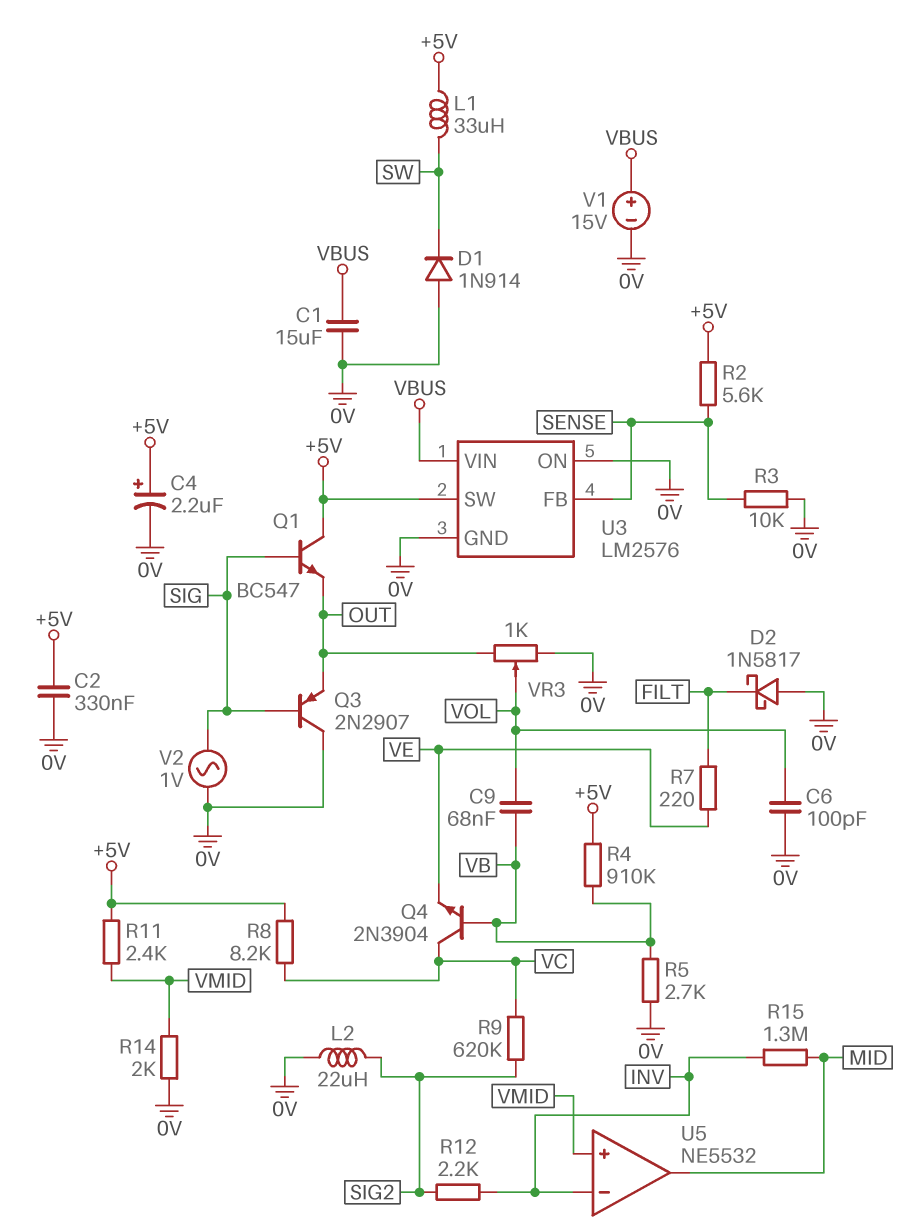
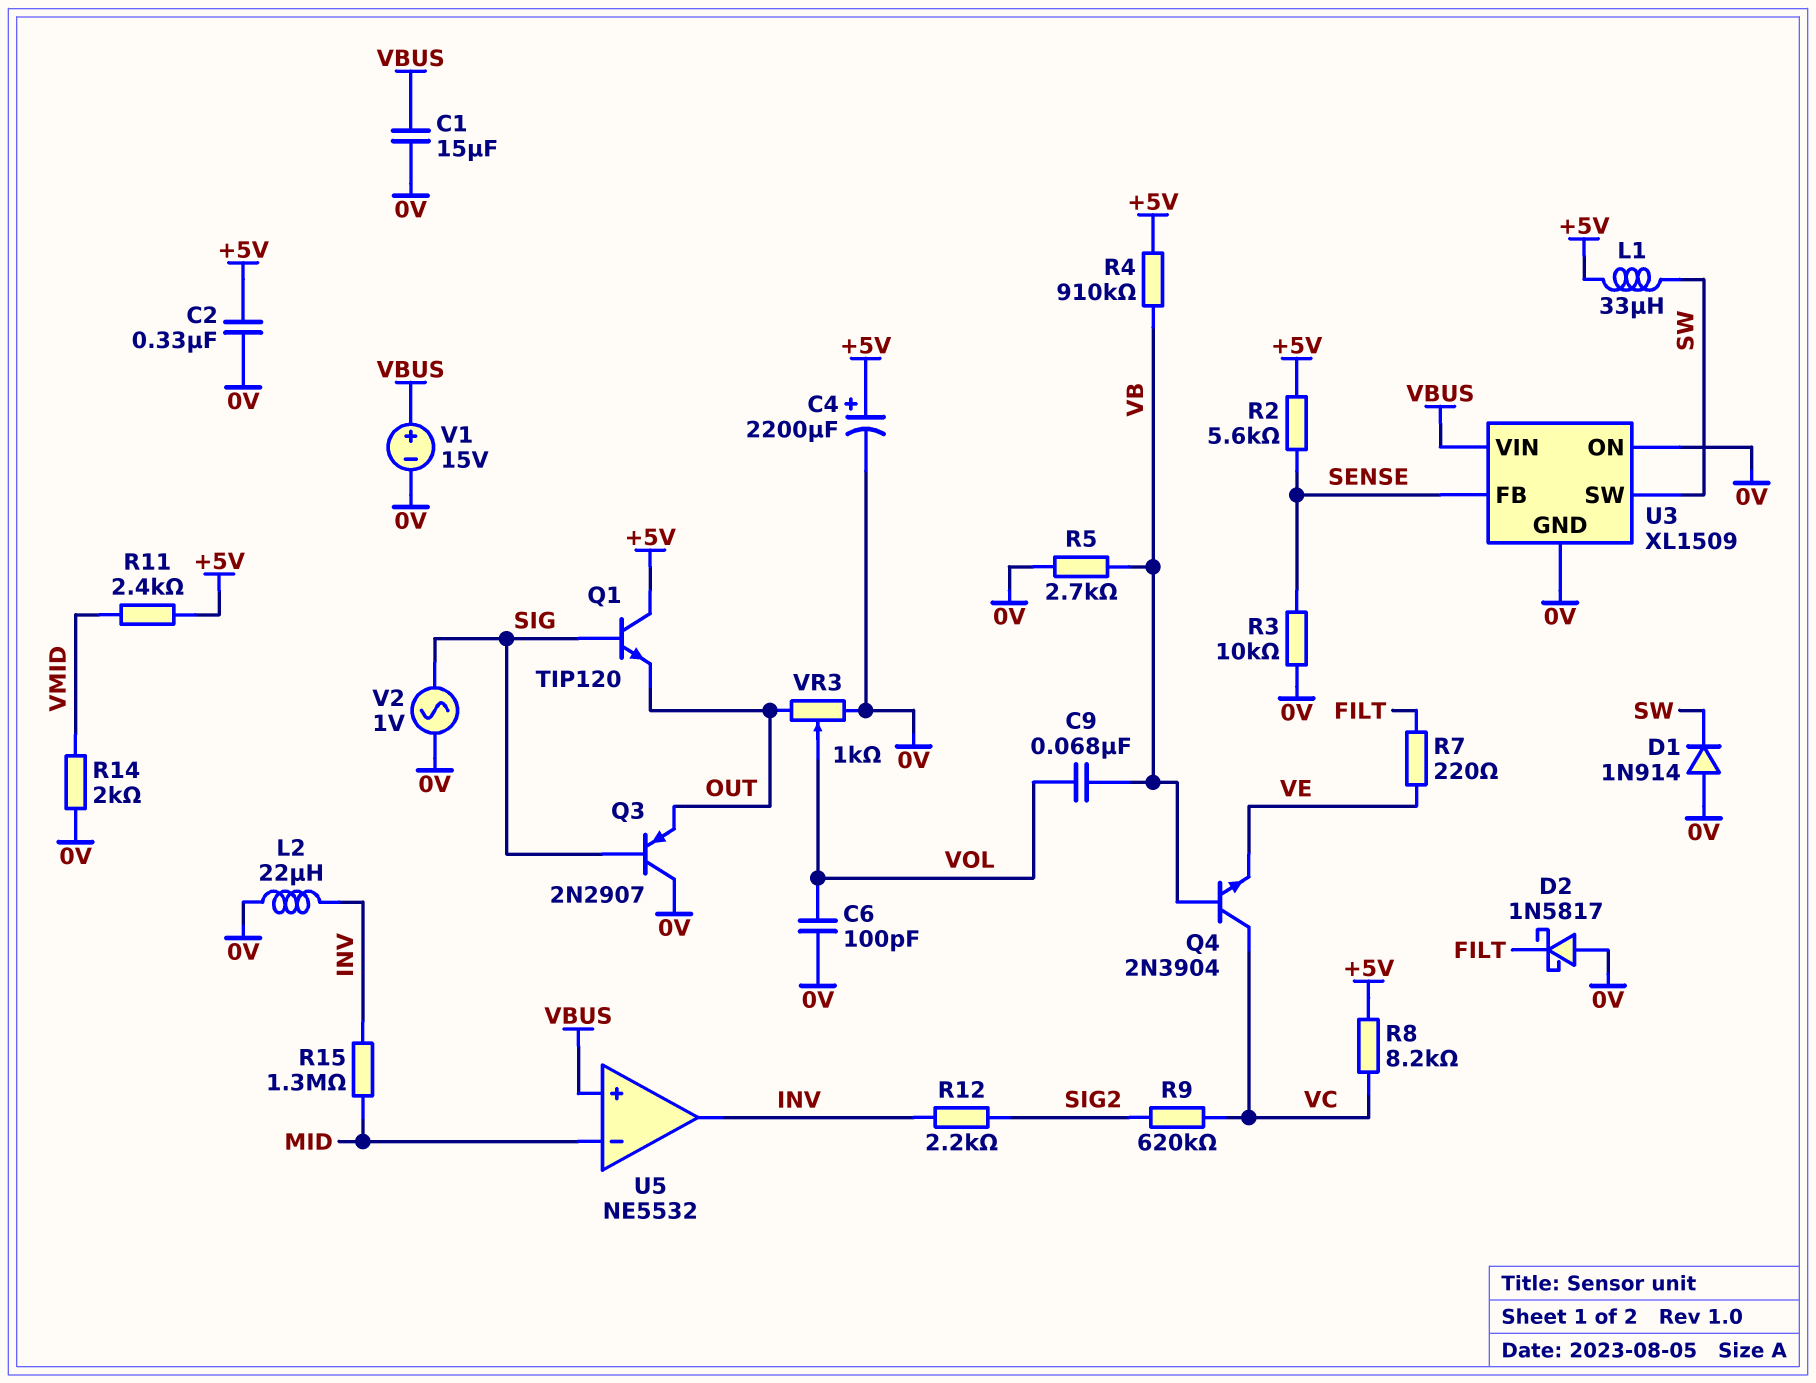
C4: 2.2uF (plus +5V, minus 0V) -> 2200uF (plus +5V, minus 0V)
L2: 22uH (0V, SIG2) -> 22uH (0V, INV)
Q1: NPN BC547 (B SIG, C +5V, E OUT) -> NPN TIP120 (B SIG, C +5V, E OUT)
U3: LM2576 -> XL1509
U3 pin SW: +5V -> SW
U5 pin in+: VMID -> VBUS
U5 pin in-: INV -> MID
U5 pin out: MID -> INV

